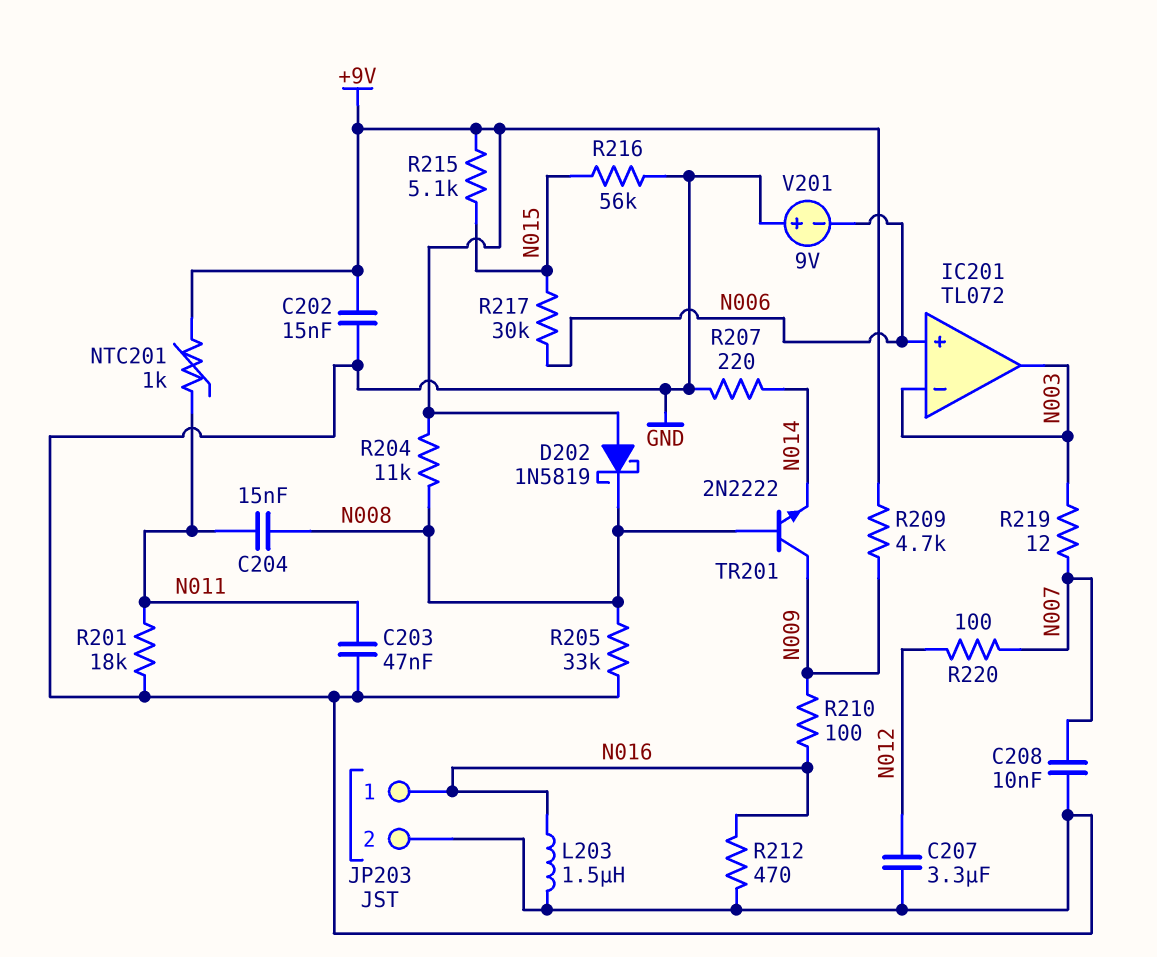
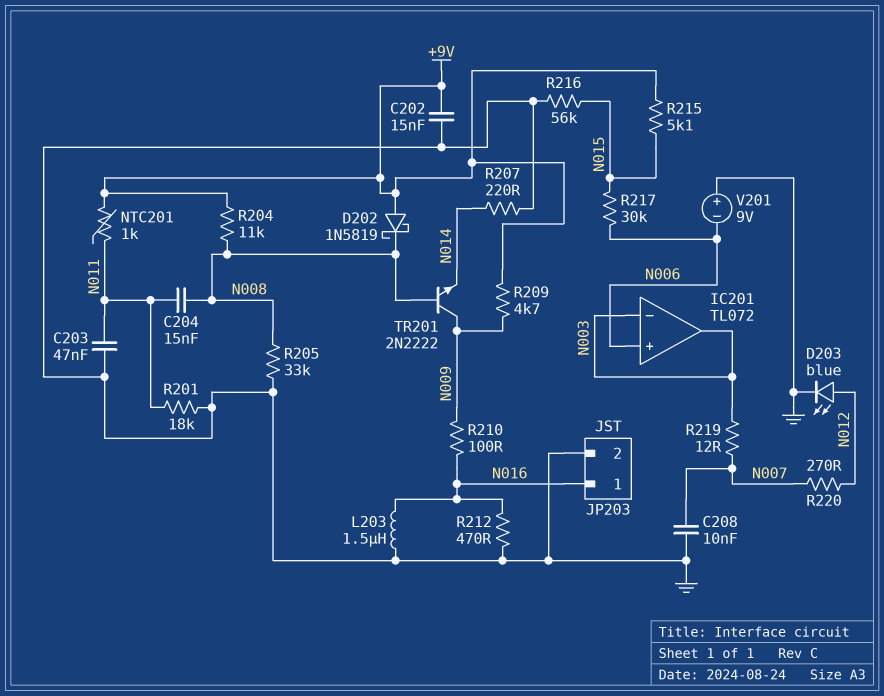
C207: 3.3uF (GND, N012) -> none
D203: none -> LED blue (A N012, K GND)
R220: 100 (N007, N012) -> 270 (N007, N012)

